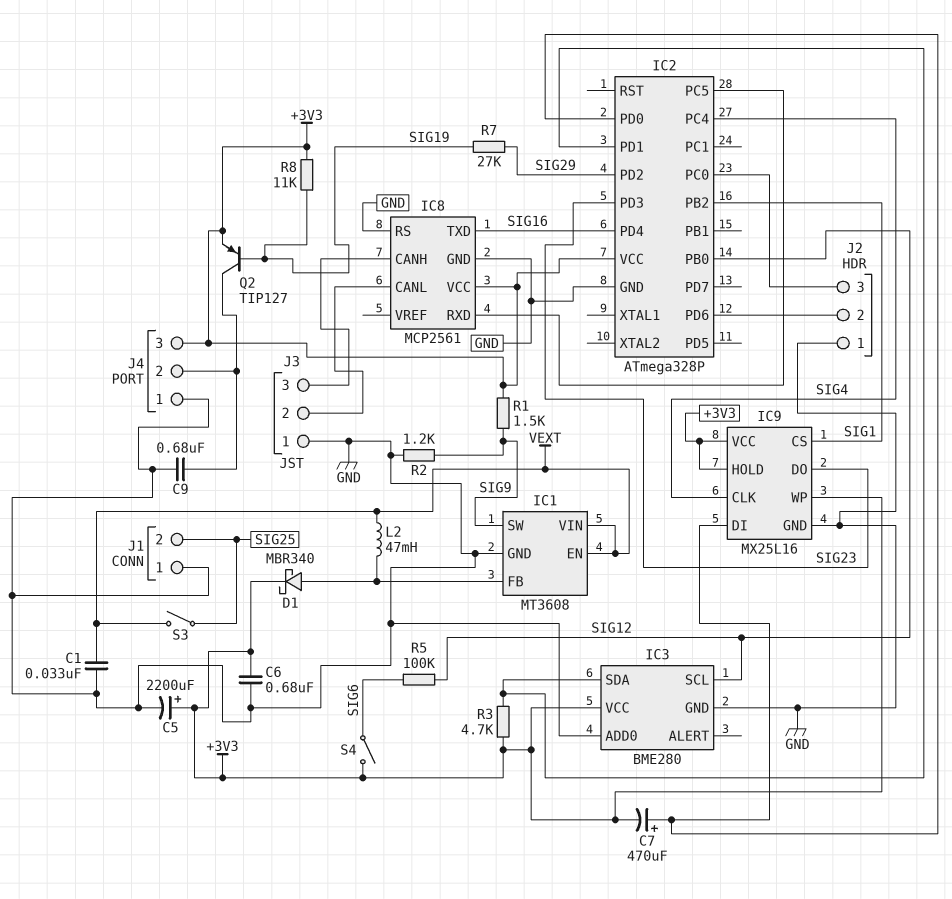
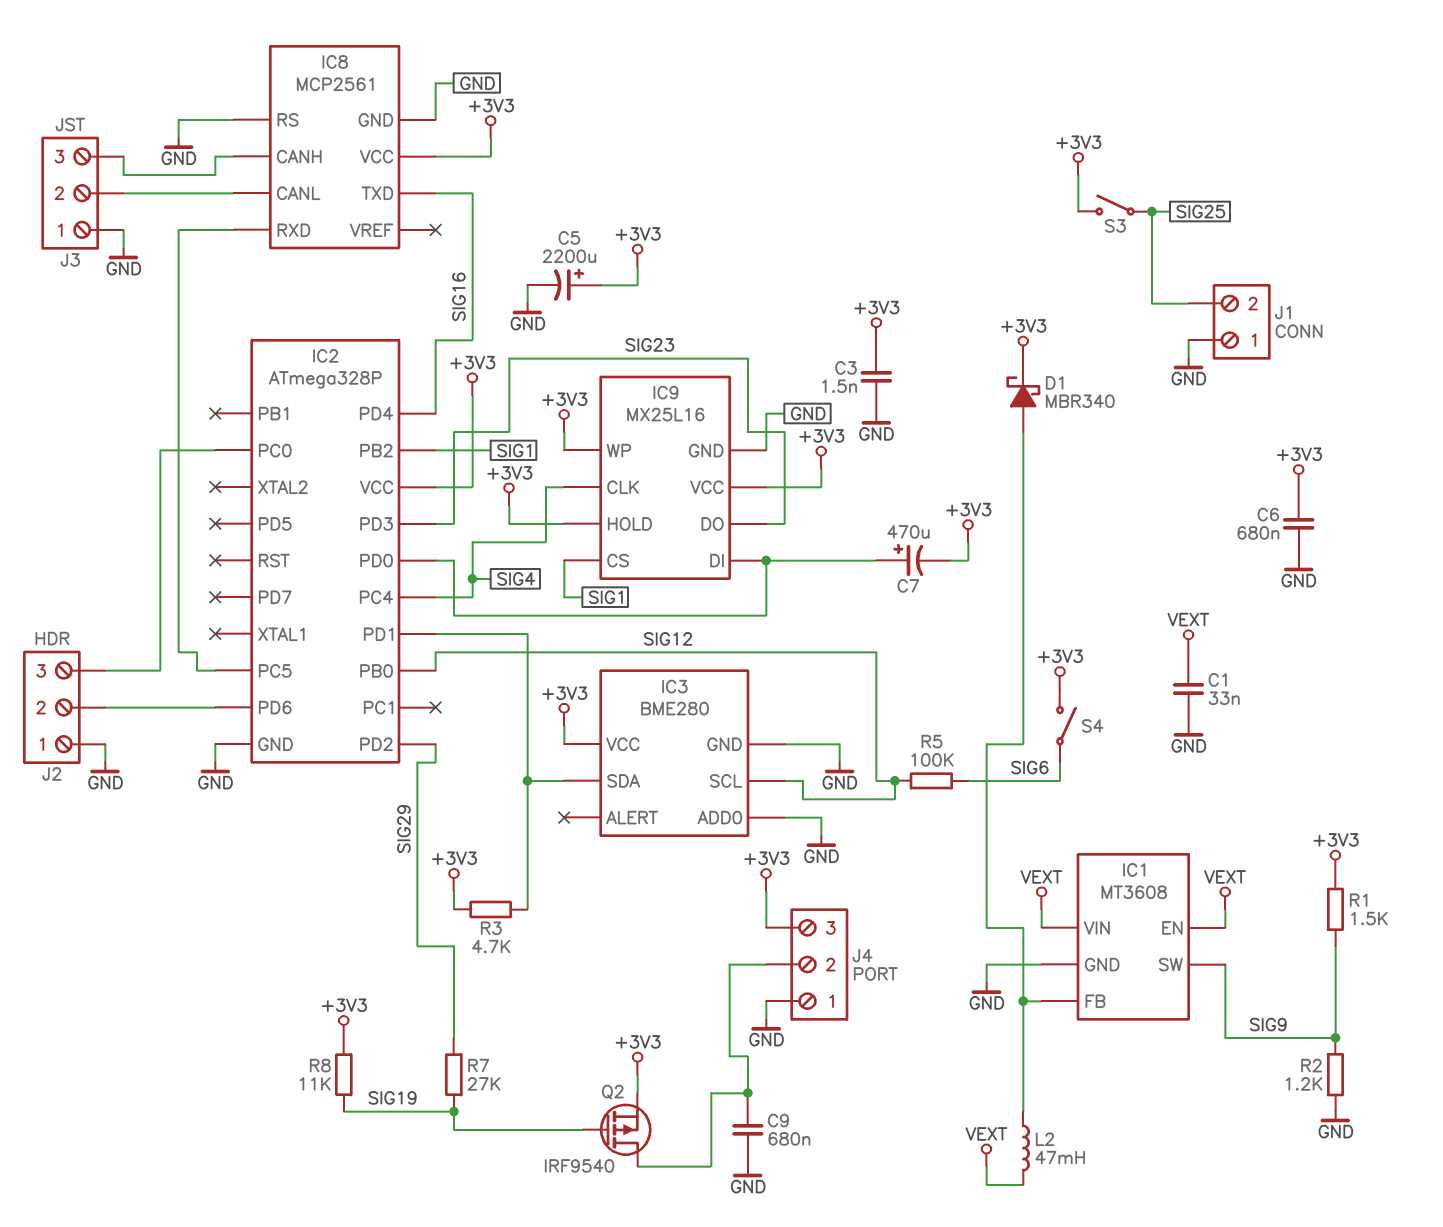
C3: none -> 1.5nF (+3V3, GND)
Q2: PNP TIP127 (B SIG19, C J4/2, E +3V3) -> PMOS IRF9540 (G SIG19, D J4/2, S +3V3)
S3: switch (SIG25, VEXT) -> switch (+3V3, SIG25)

